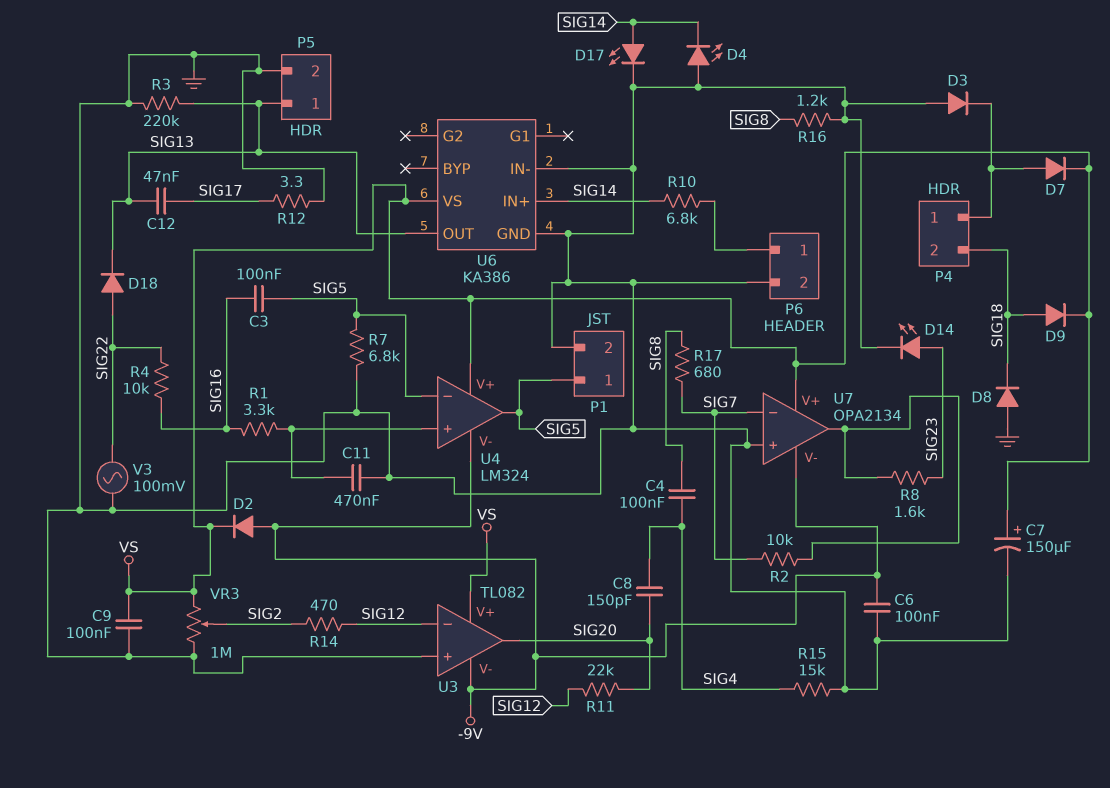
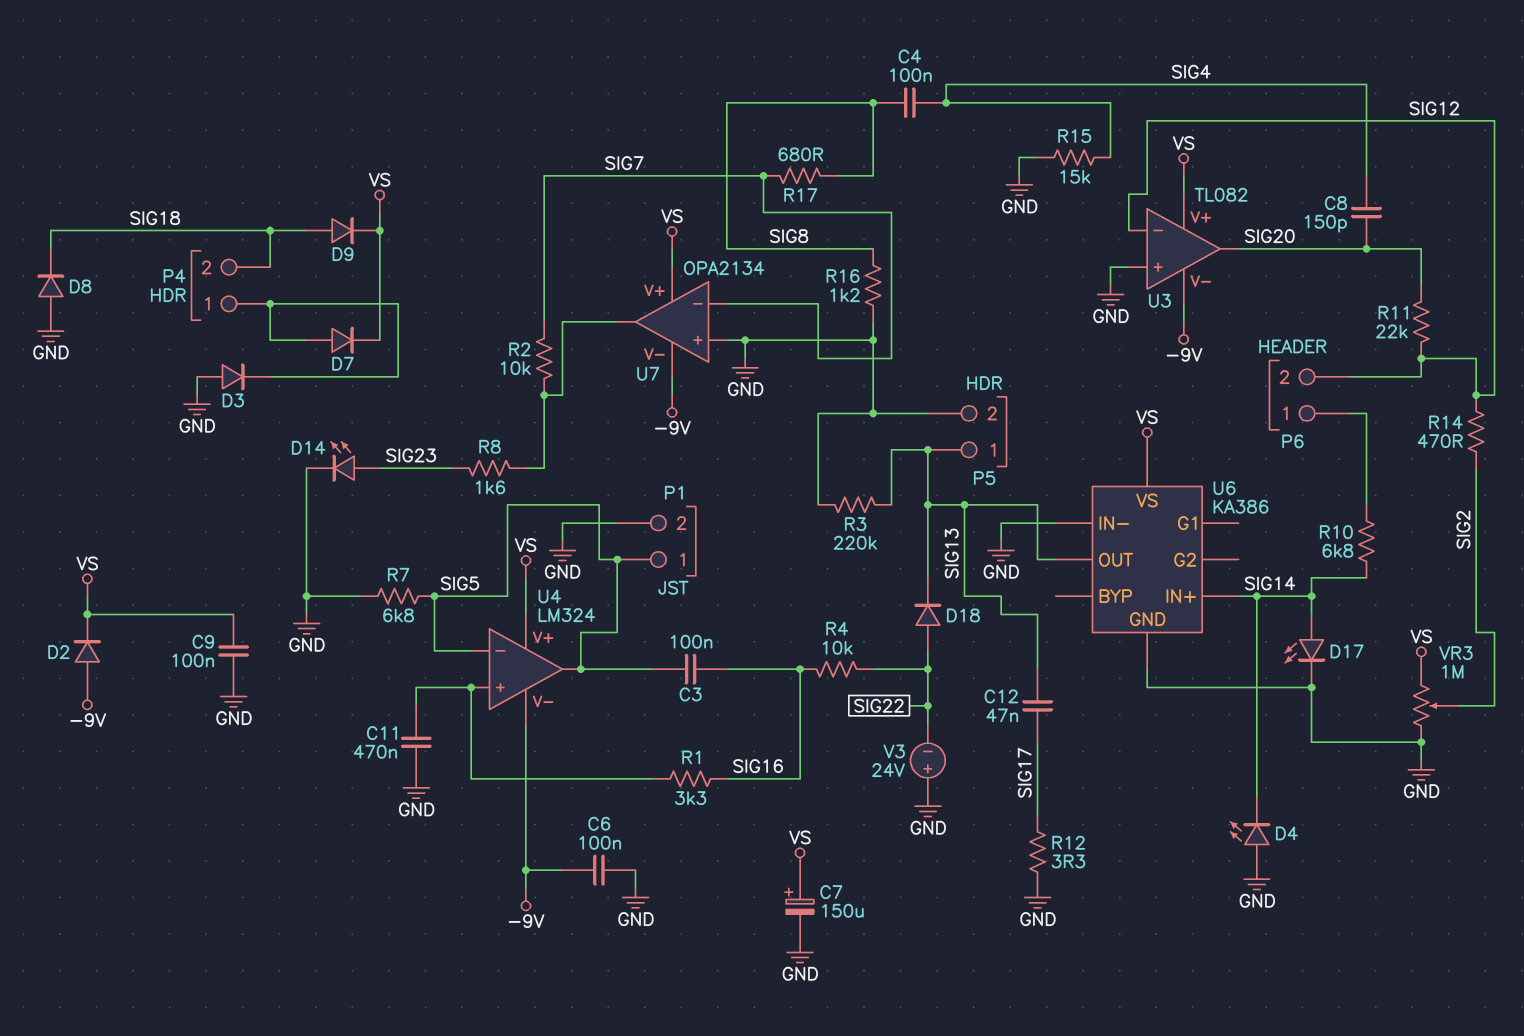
P6 pin 2: GND -> SIG12
V3: AC 100mV (GND, SIG22) -> 24V (plus GND, minus SIG22)

